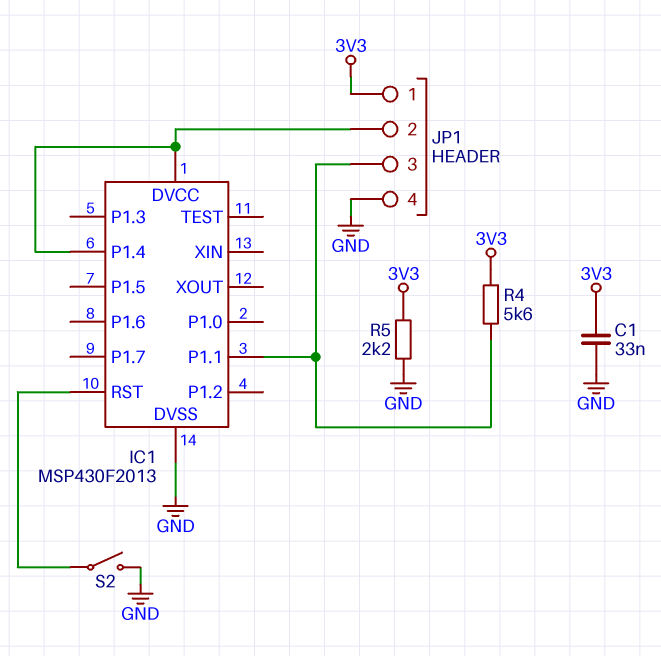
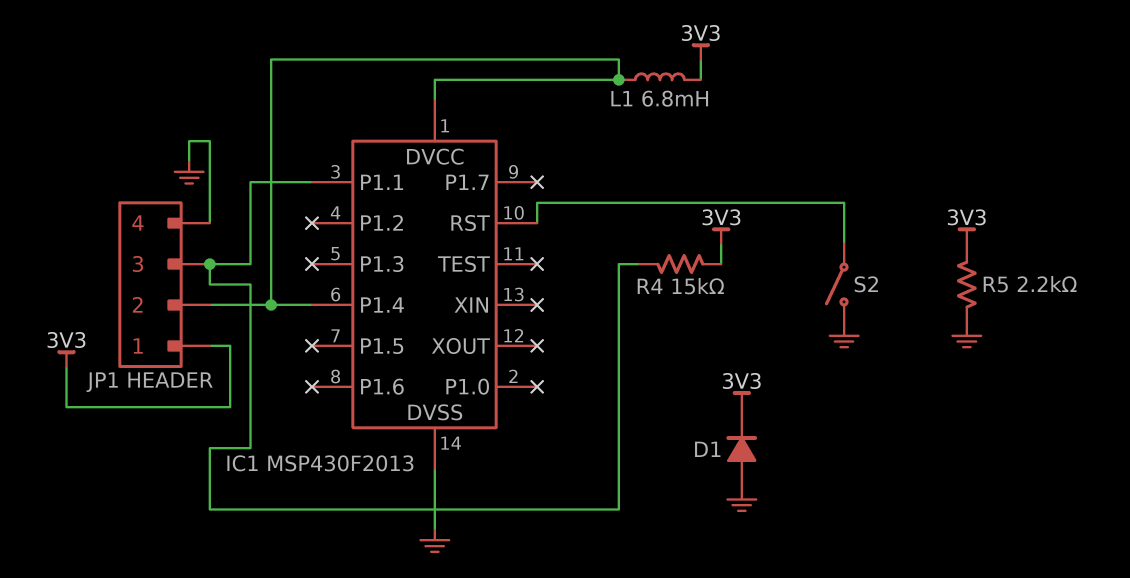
C1: 33nF (3V3, GND) -> none
D1: none -> diode (A GND, K 3V3)
L1: none -> 6.8mH (3V3, IC1/DVCC)
R4: 5.6k (3V3, IC1/P1.1) -> 15k (3V3, IC1/P1.1)

